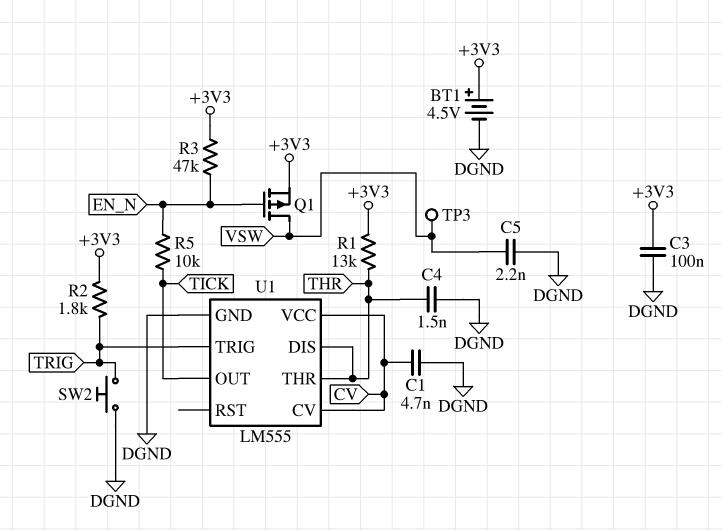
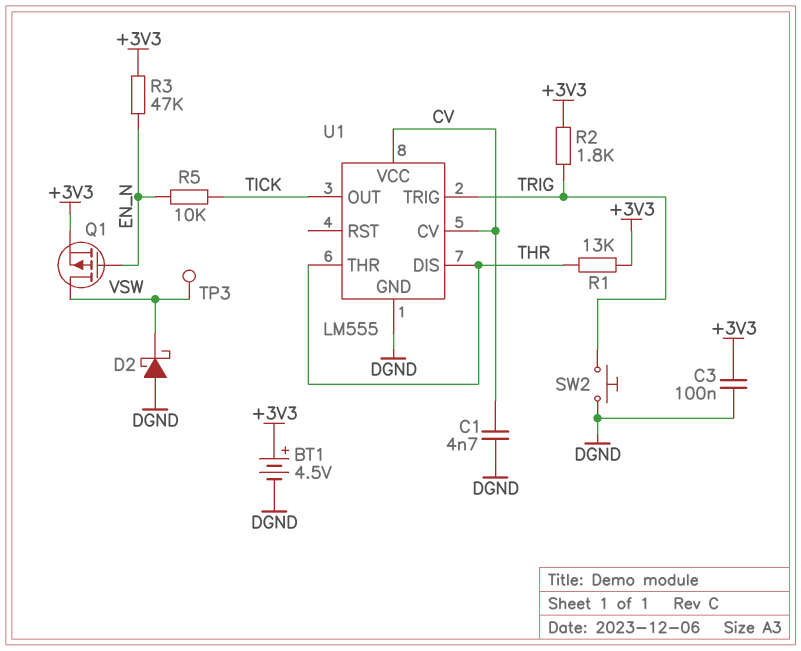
C4: 1.5nF (DGND, THR) -> none
C5: 2.2nF (DGND, VSW) -> none
D2: none -> schottky (A DGND, K VSW)

